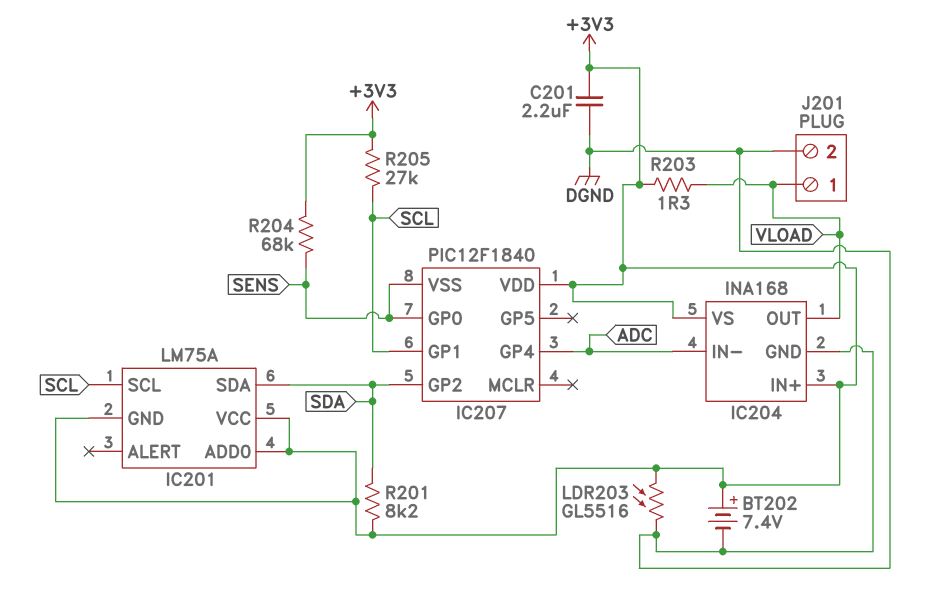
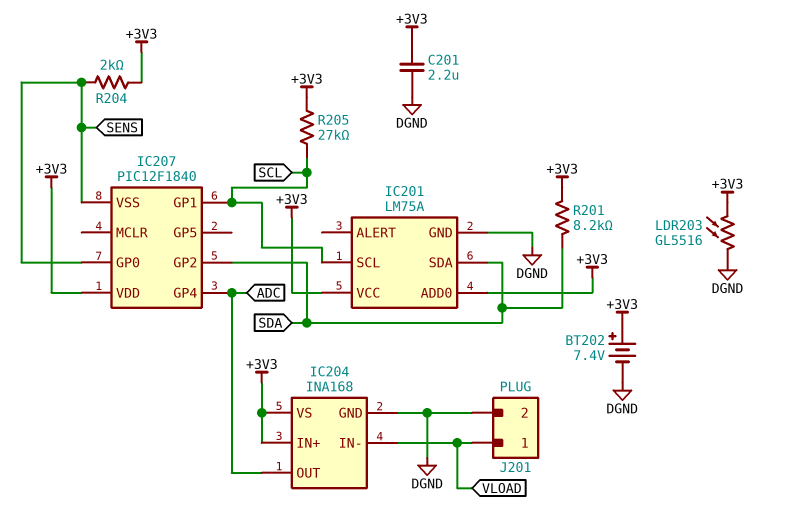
IC201 pin GND: +3V3 -> DGND
IC204 pin IN-: ADC -> VLOAD
IC204 pin OUT: VLOAD -> ADC
R203: 1.3 (+3V3, VLOAD) -> none
R204: 68k (+3V3, SENS) -> 2k (+3V3, SENS)

